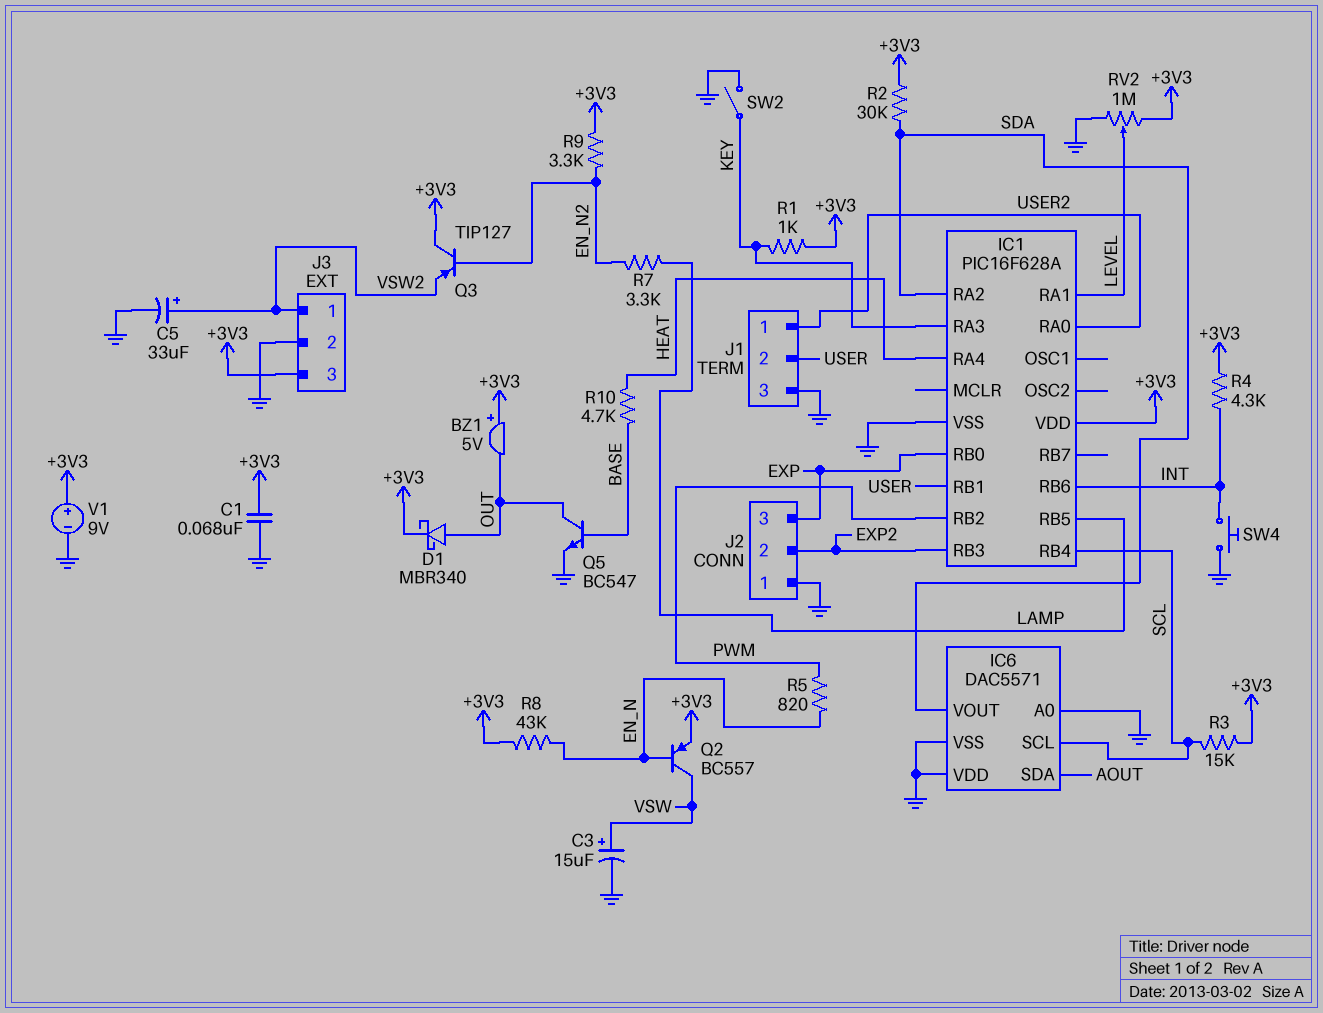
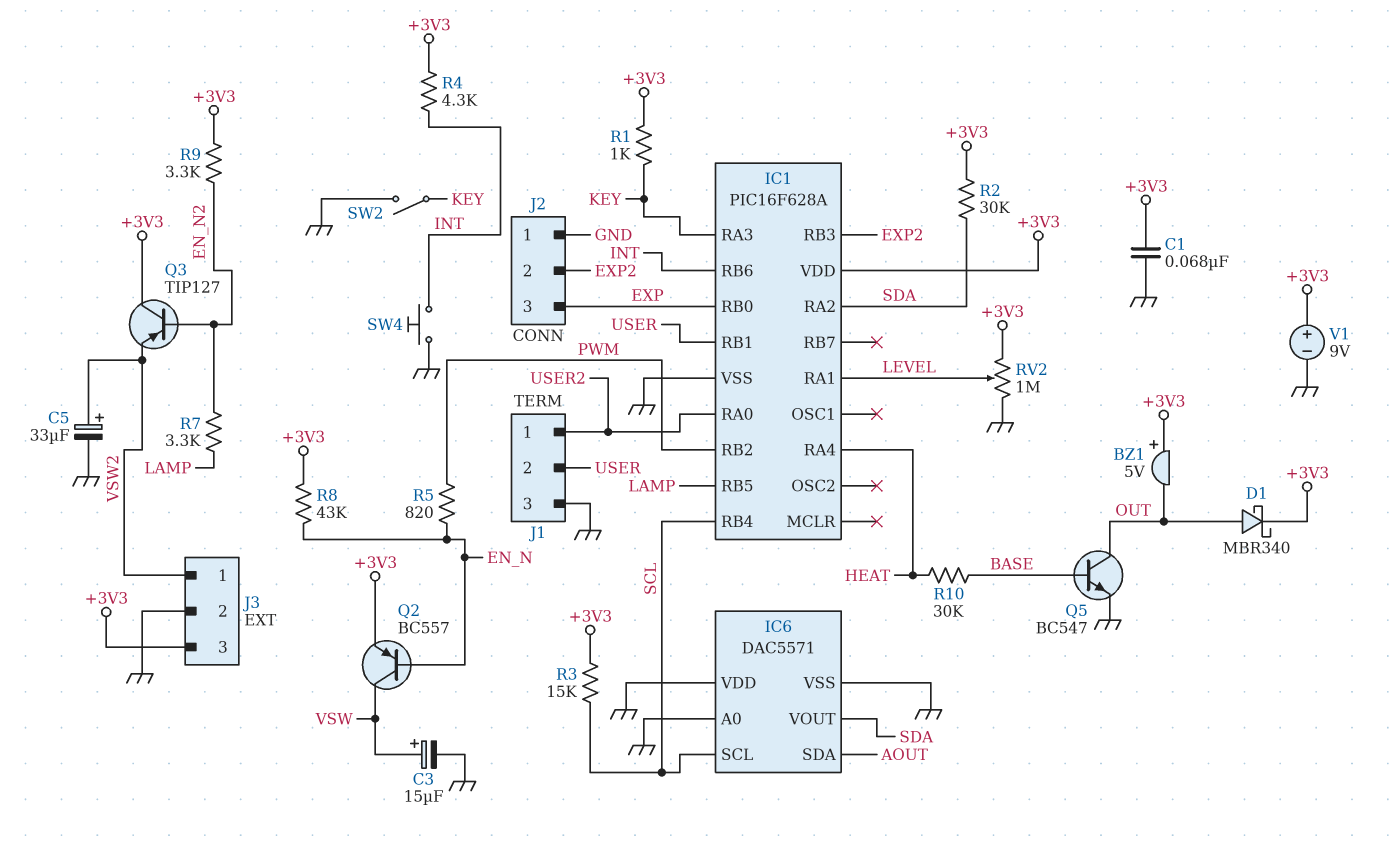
R10: 4.7k (BASE, HEAT) -> 30k (BASE, HEAT)

